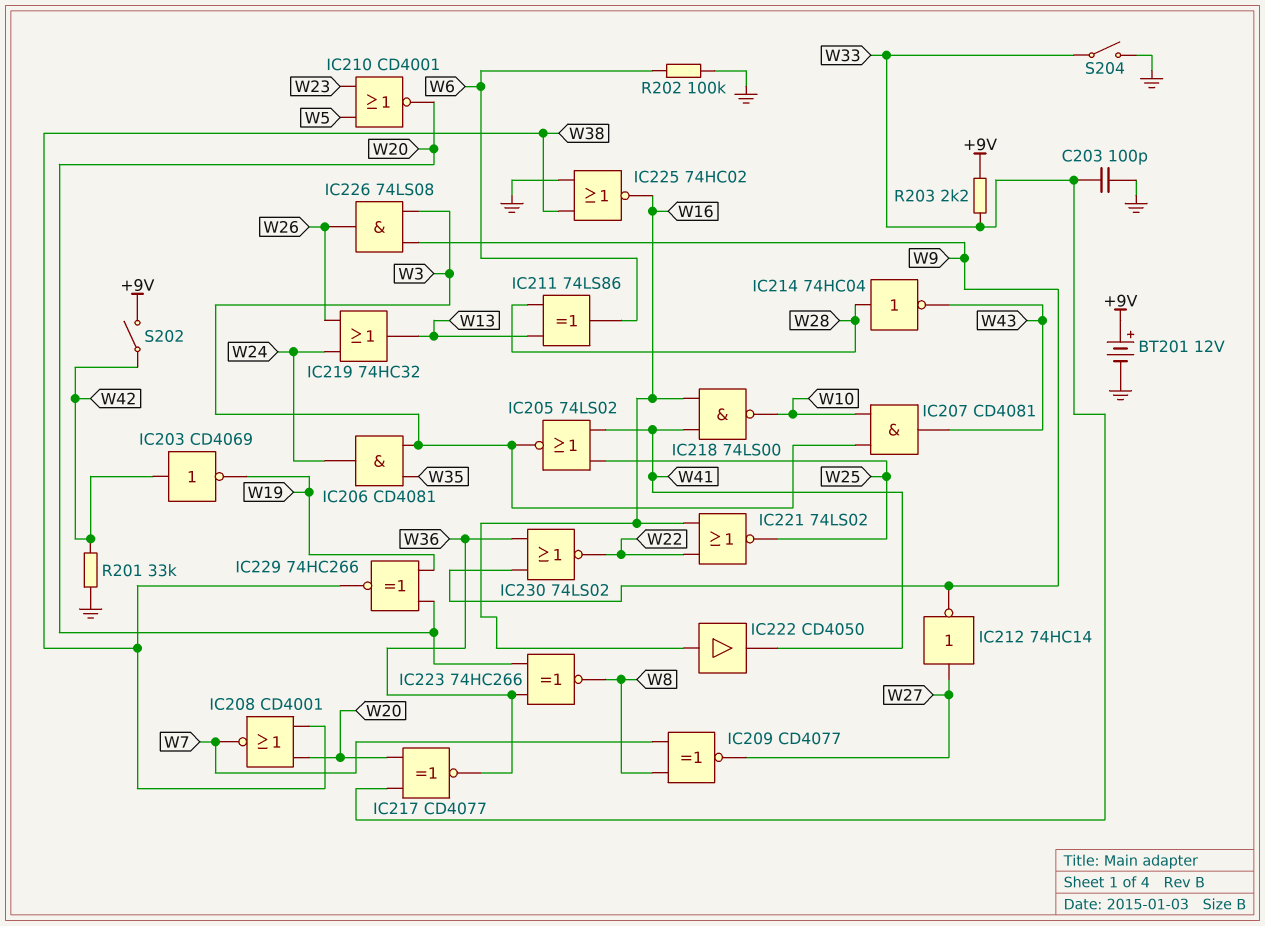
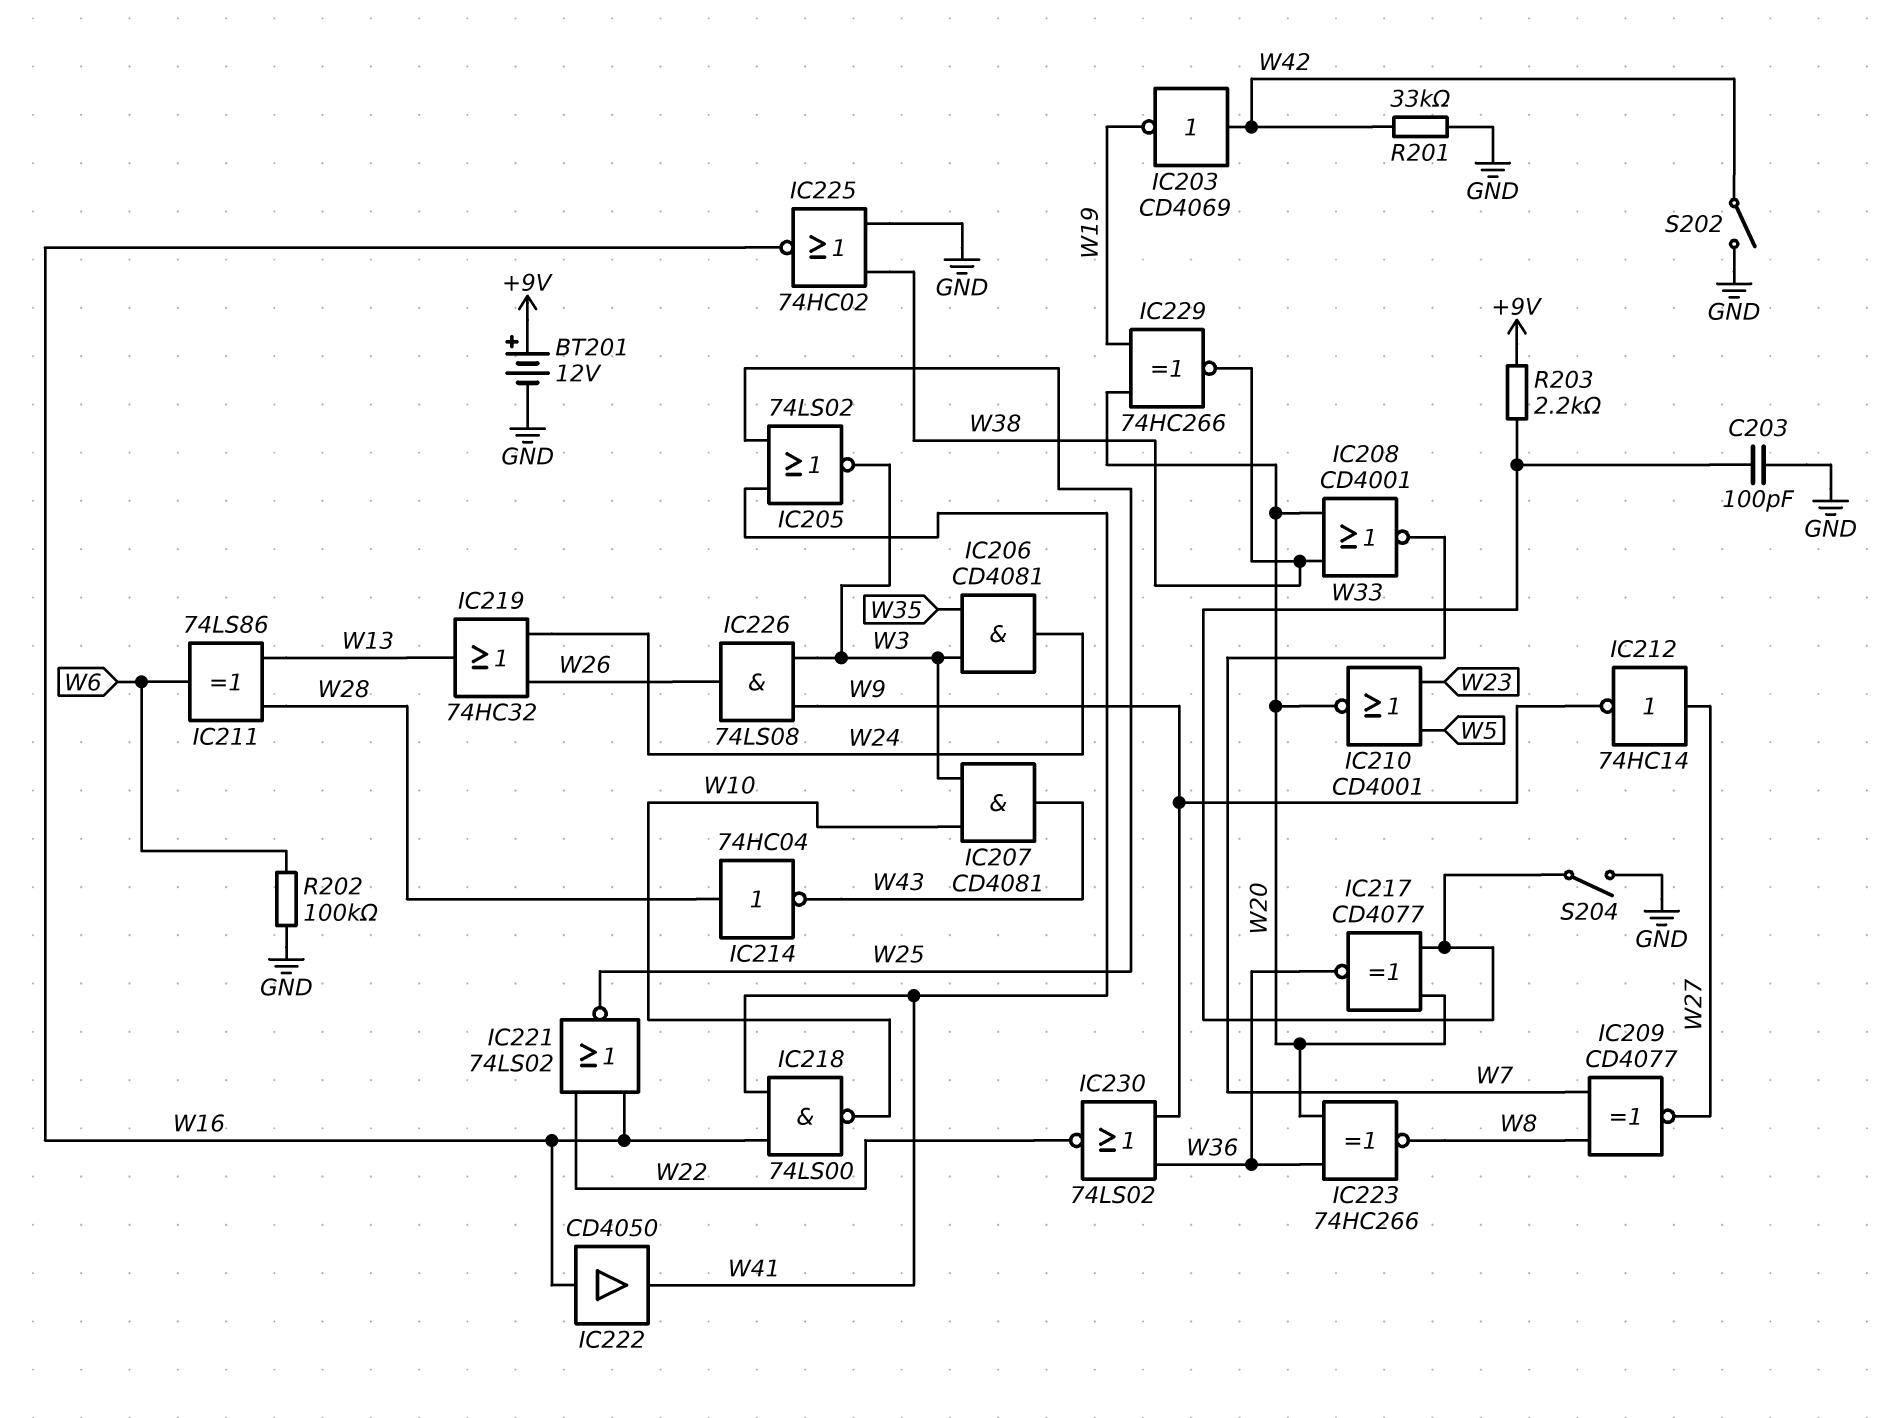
S202: switch (+9V, W42) -> switch (GND, W42)

